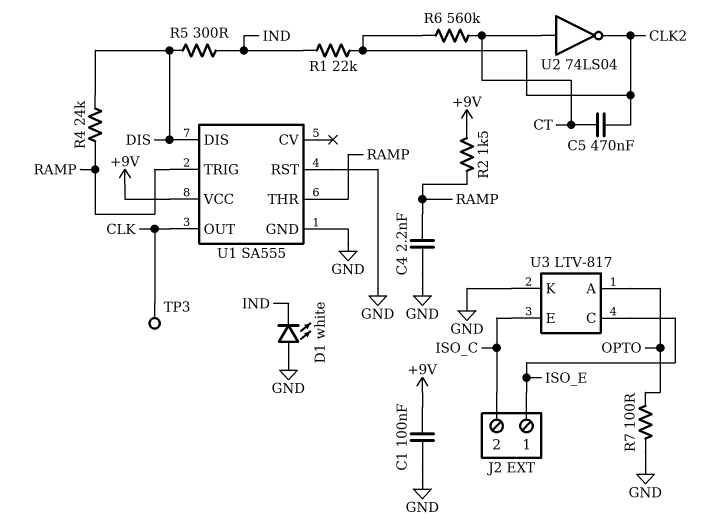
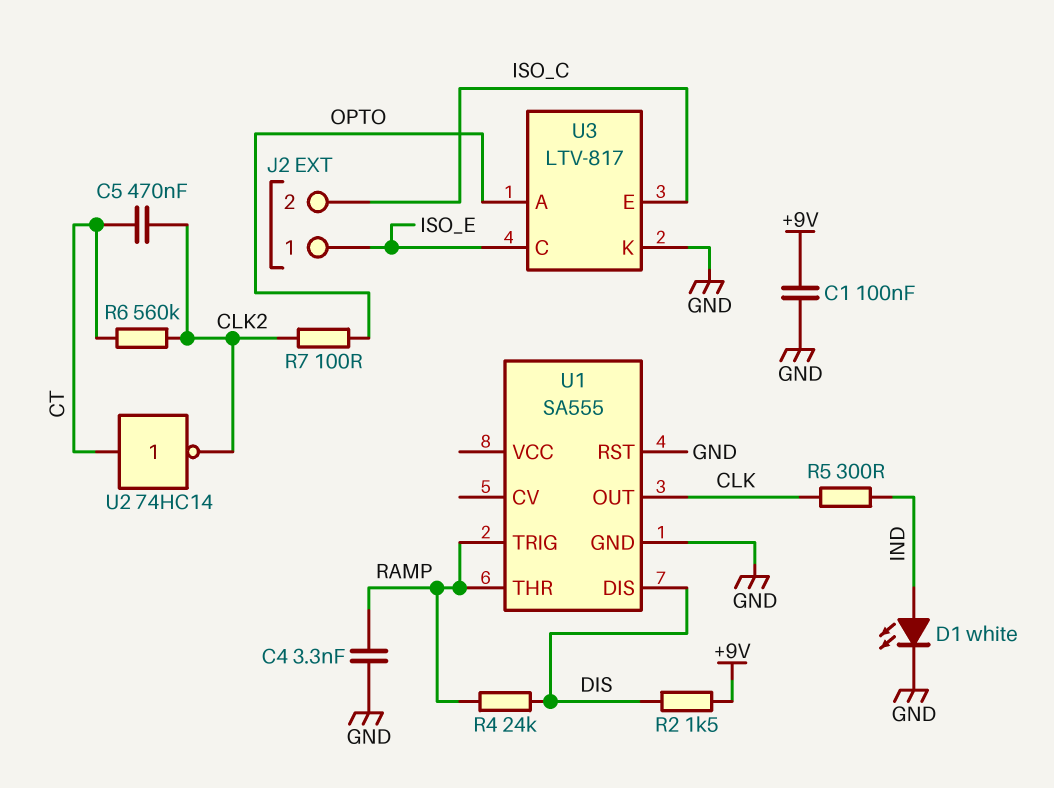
C4: 2.2nF (GND, RAMP) -> 3.3nF (GND, RAMP)
D1: LED white (A GND, K IND) -> LED white (A IND, K GND)
R1: 22k (CLK2, IND) -> none
R2: 1.5k (+9V, RAMP) -> 1.5k (+9V, DIS)
R5: 300 (DIS, IND) -> 300 (CLK, IND)
R7: 100 (GND, OPTO) -> 100 (CLK2, OPTO)
TP3: test point (CLK) -> none
U1 pin VCC: +9V -> none
U2: NOT 74LS04 (in CT, out CLK2) -> NOT 74HC14 (in CT, out CLK2)

